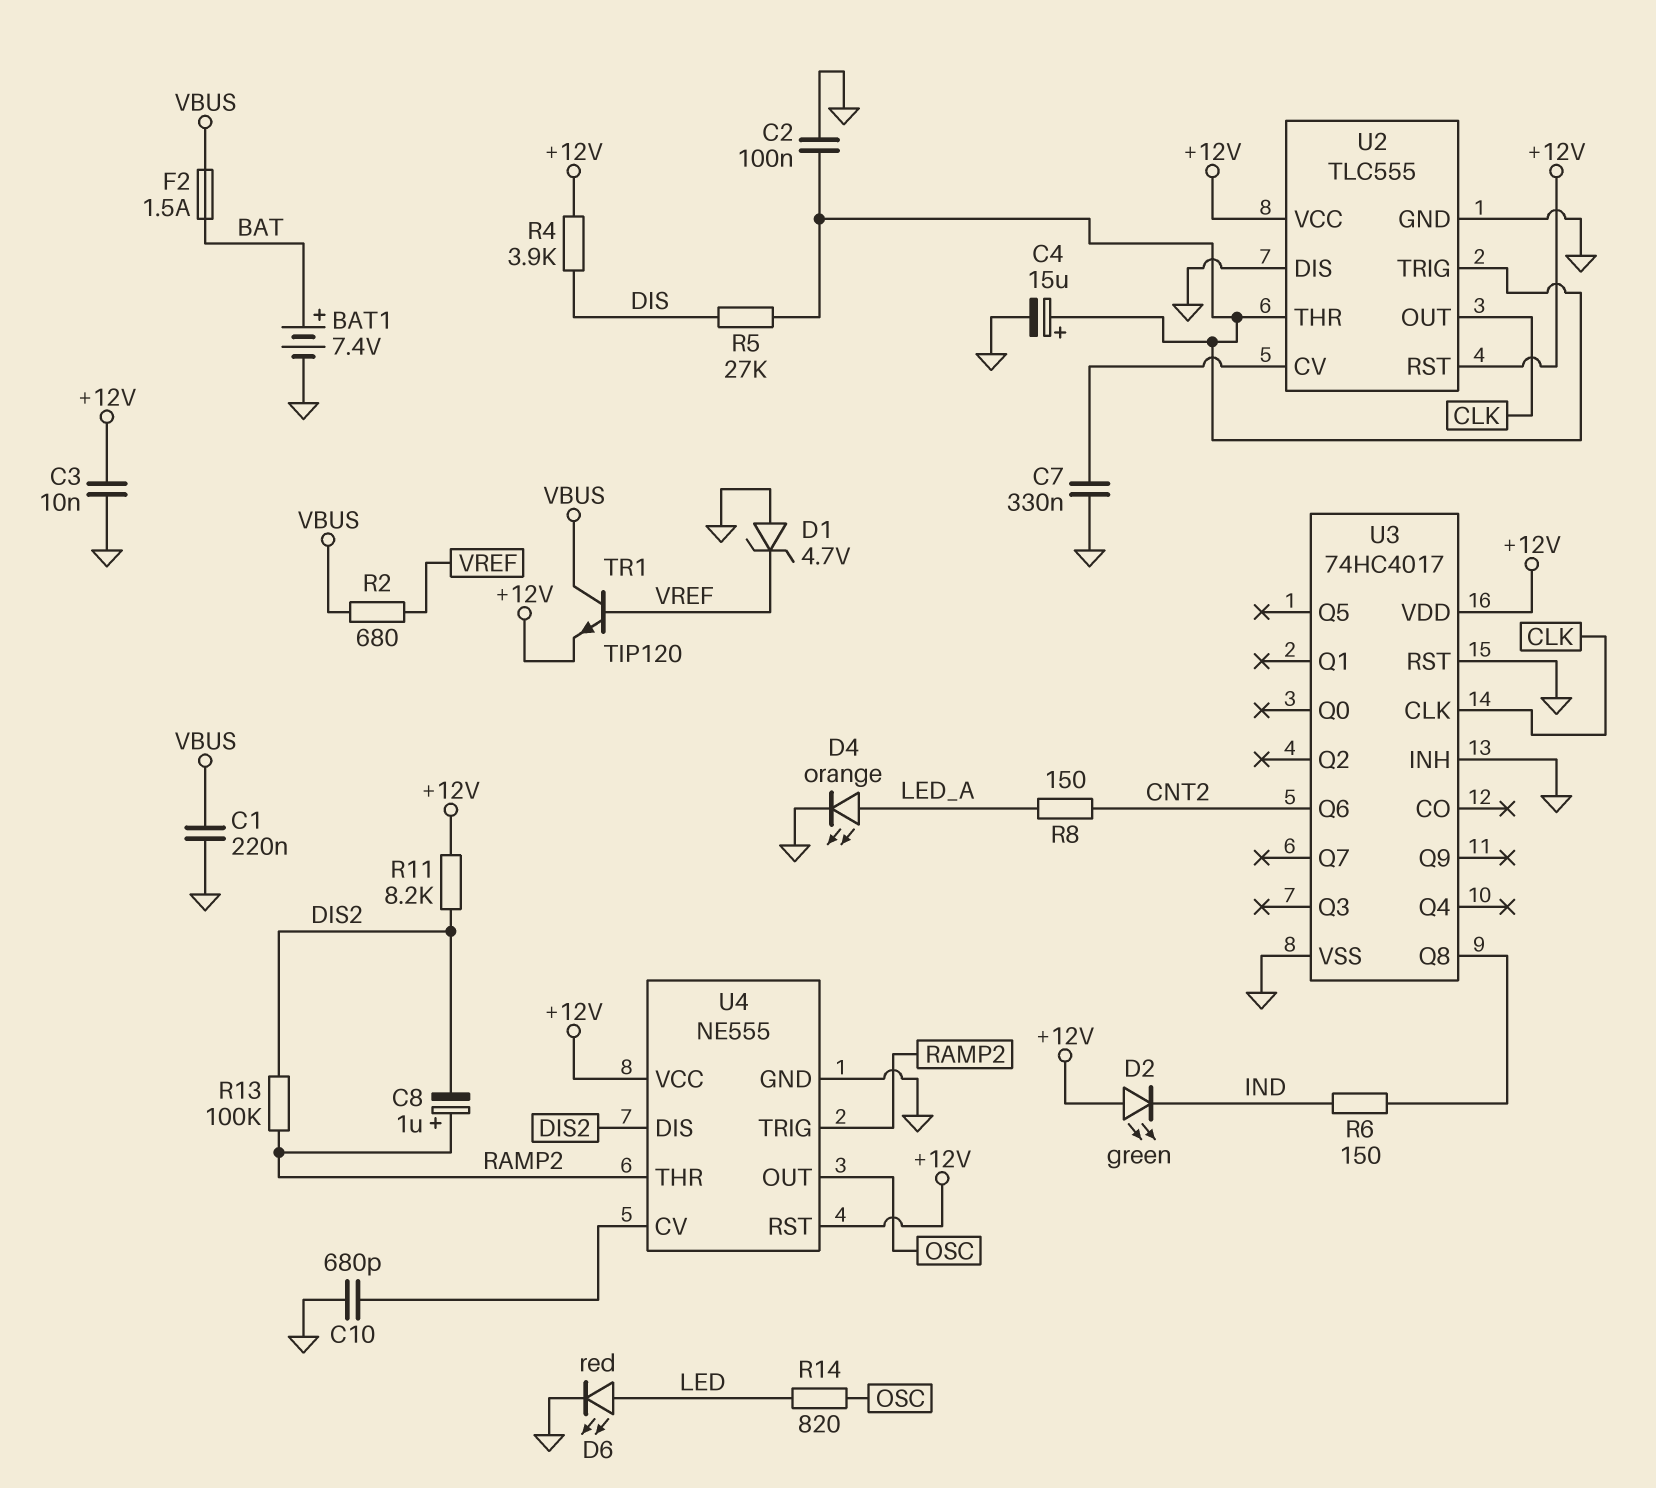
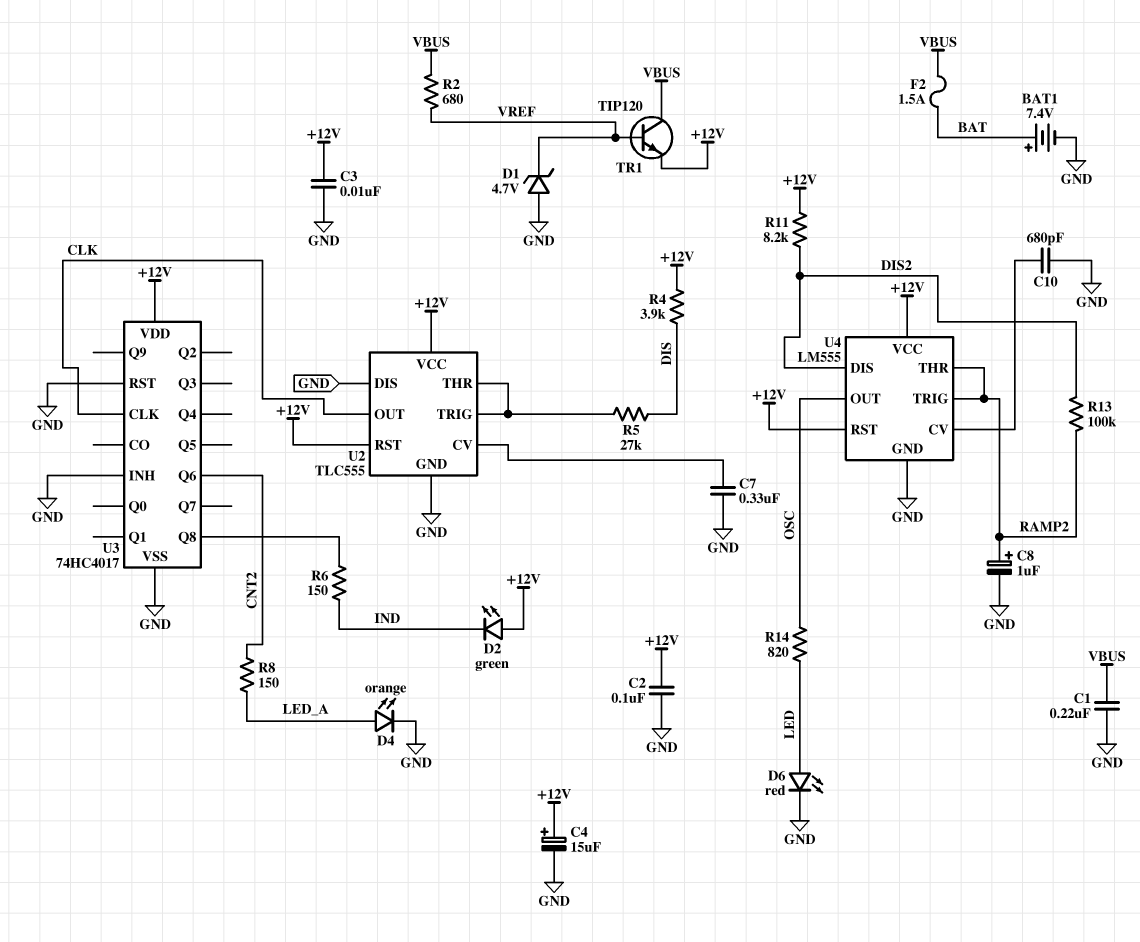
C2: 100nF (GND, U2/THR) -> 100nF (+12V, GND)
C4: 15uF (plus U2/THR, minus GND) -> 15uF (plus +12V, minus GND)
C8: 1uF (plus RAMP2, minus DIS2) -> 1uF (plus RAMP2, minus GND)
U4: NE555 -> LM555

